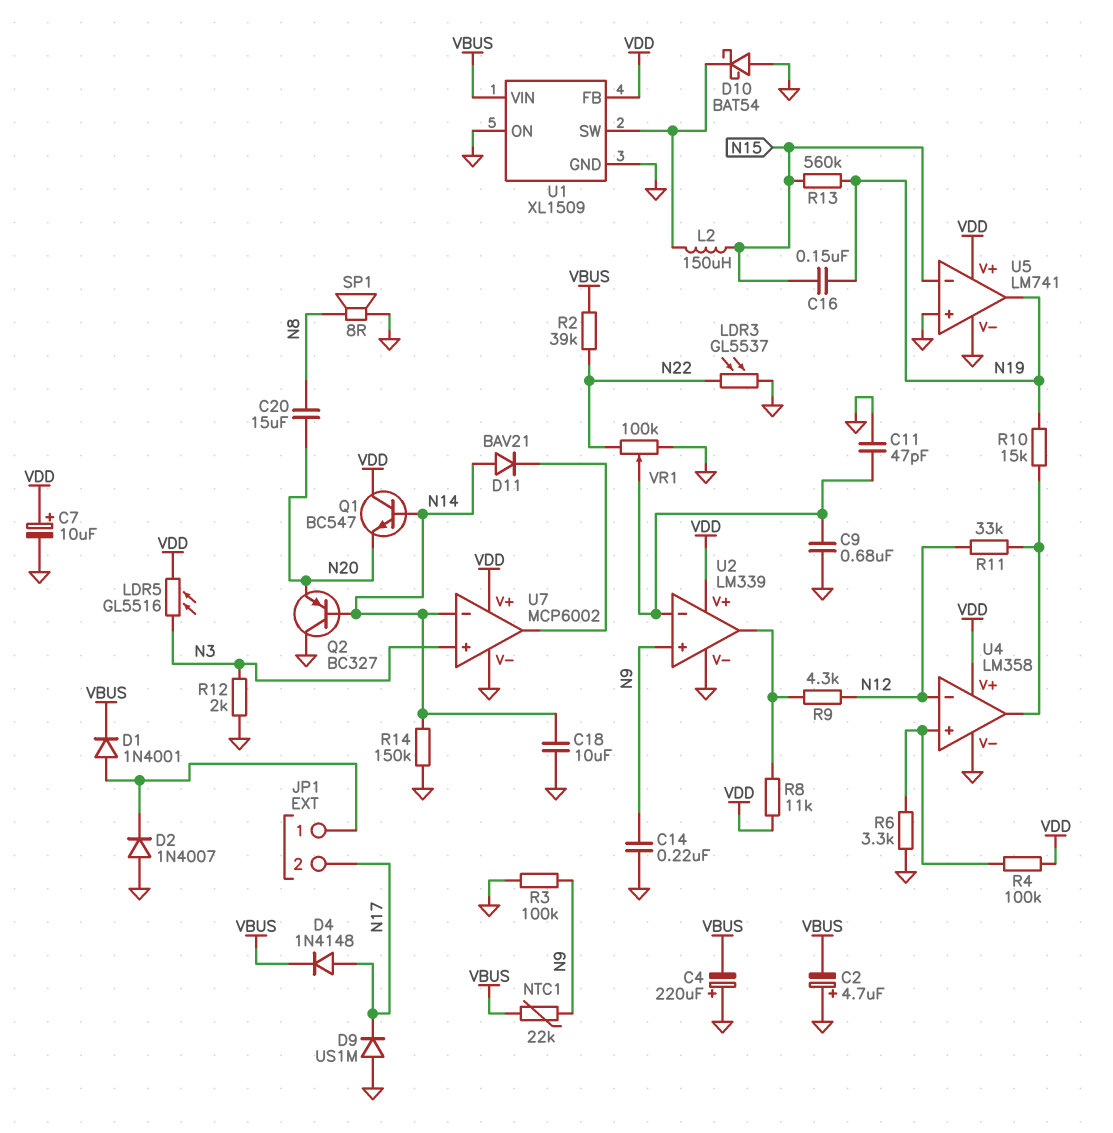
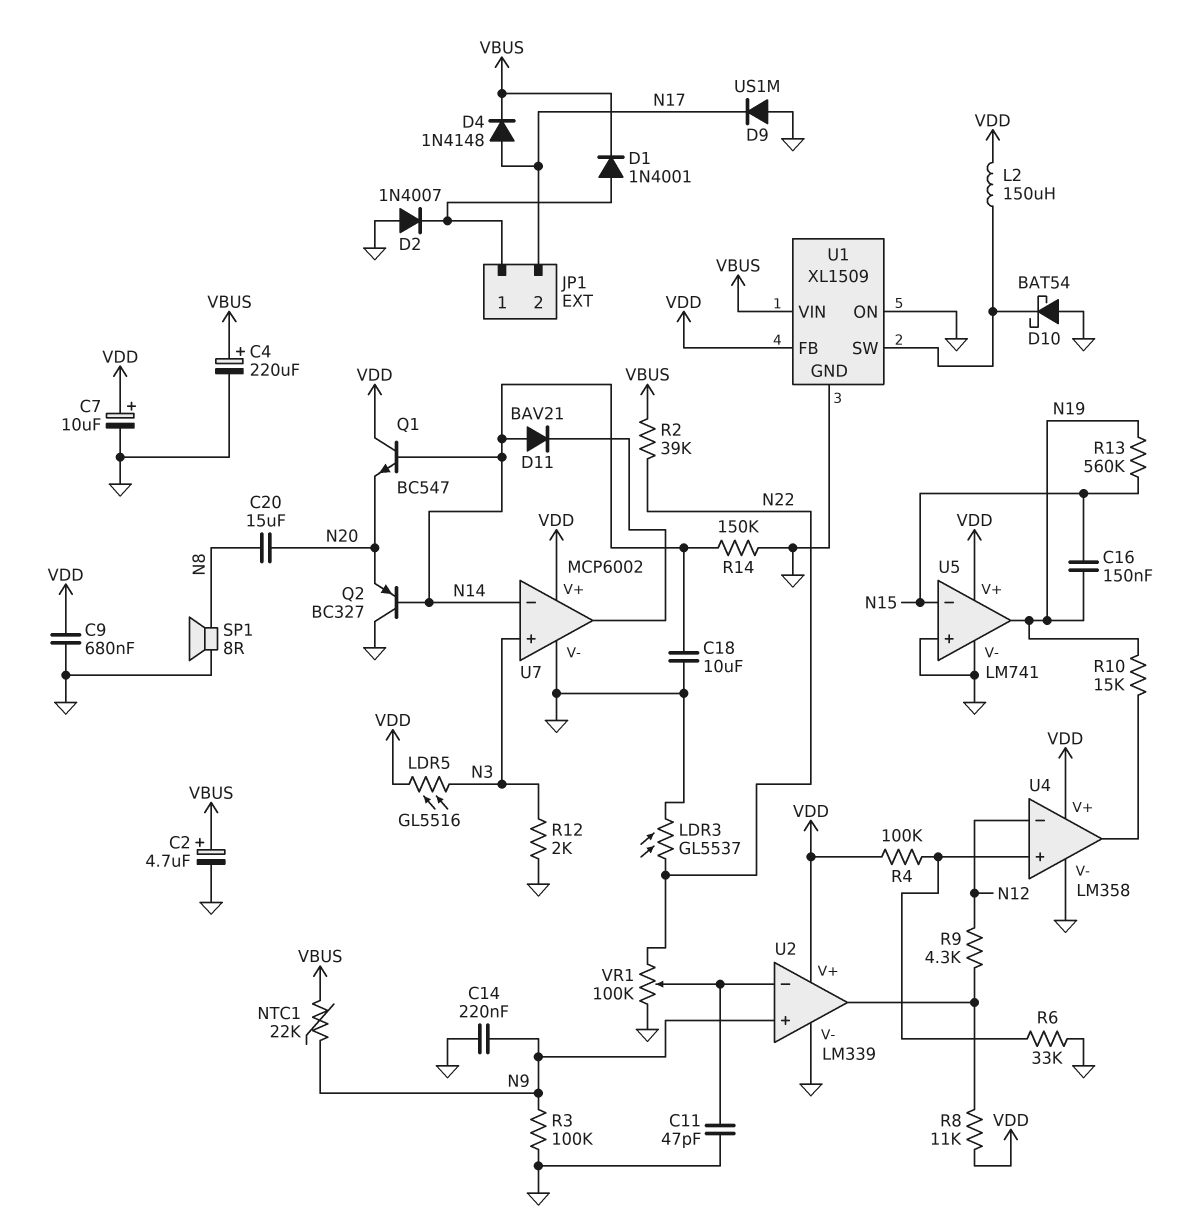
C2: 4.7uF (plus GND, minus VBUS) -> 4.7uF (plus VBUS, minus GND)
C4: 220uF (plus GND, minus VBUS) -> 220uF (plus VBUS, minus GND)
C9: 680nF (GND, U2/in-) -> 680nF (GND, VDD)
L2: 150uH (N15, U1/SW) -> 150uH (U1/SW, VDD)
R6: 3.3k (GND, U4/in+) -> 33k (GND, U4/in+)
R11: 33k (N12, U4/out) -> none

